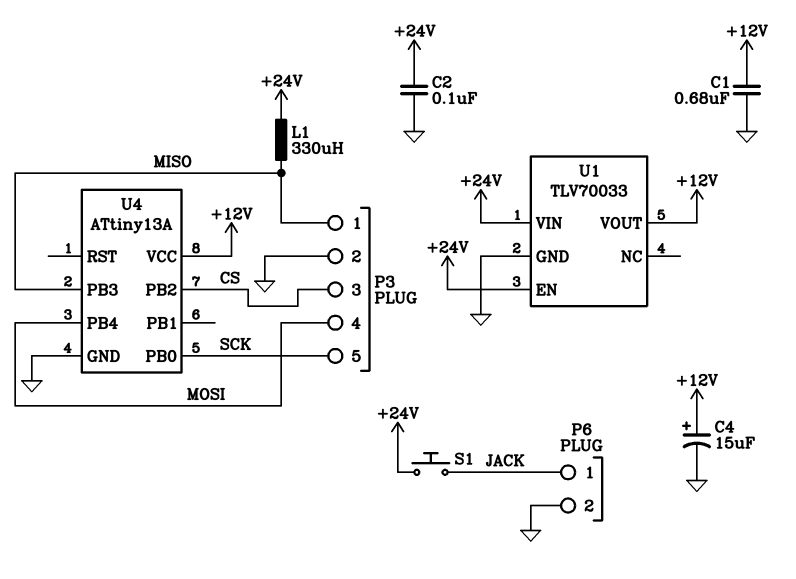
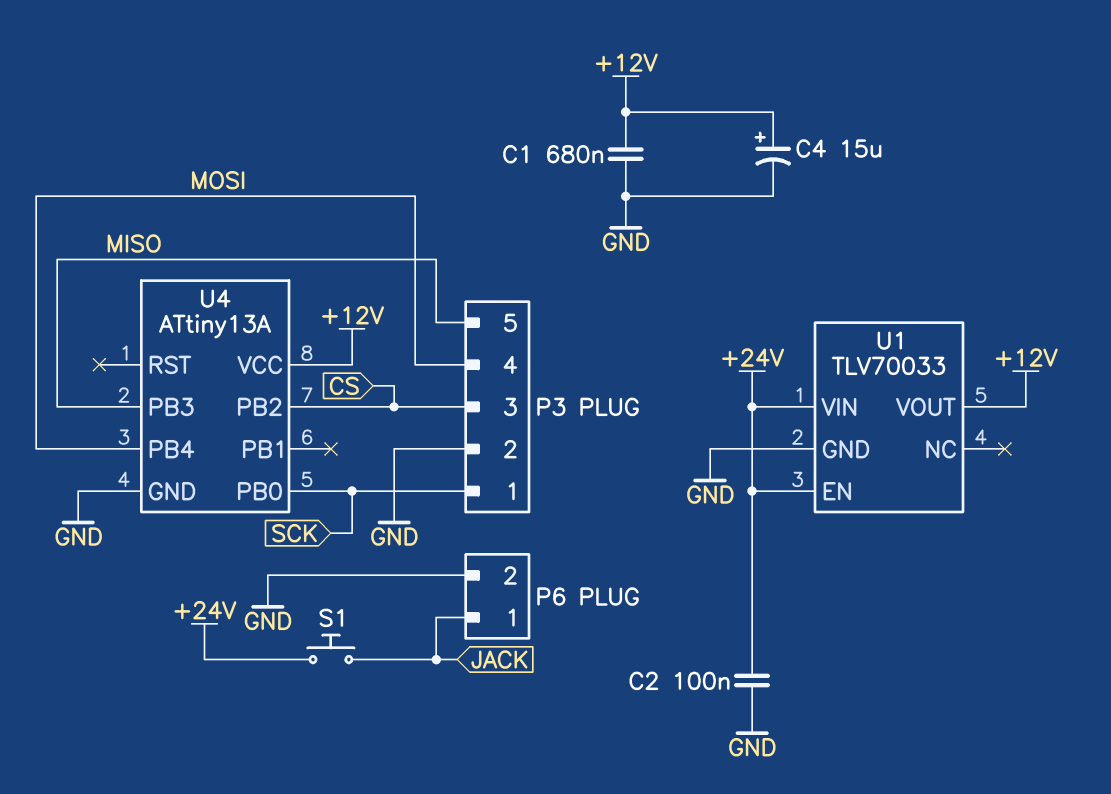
L1: 330uH (+24V, MISO) -> none
P3 pin 1: MISO -> SCK
P3 pin 5: SCK -> MISO

